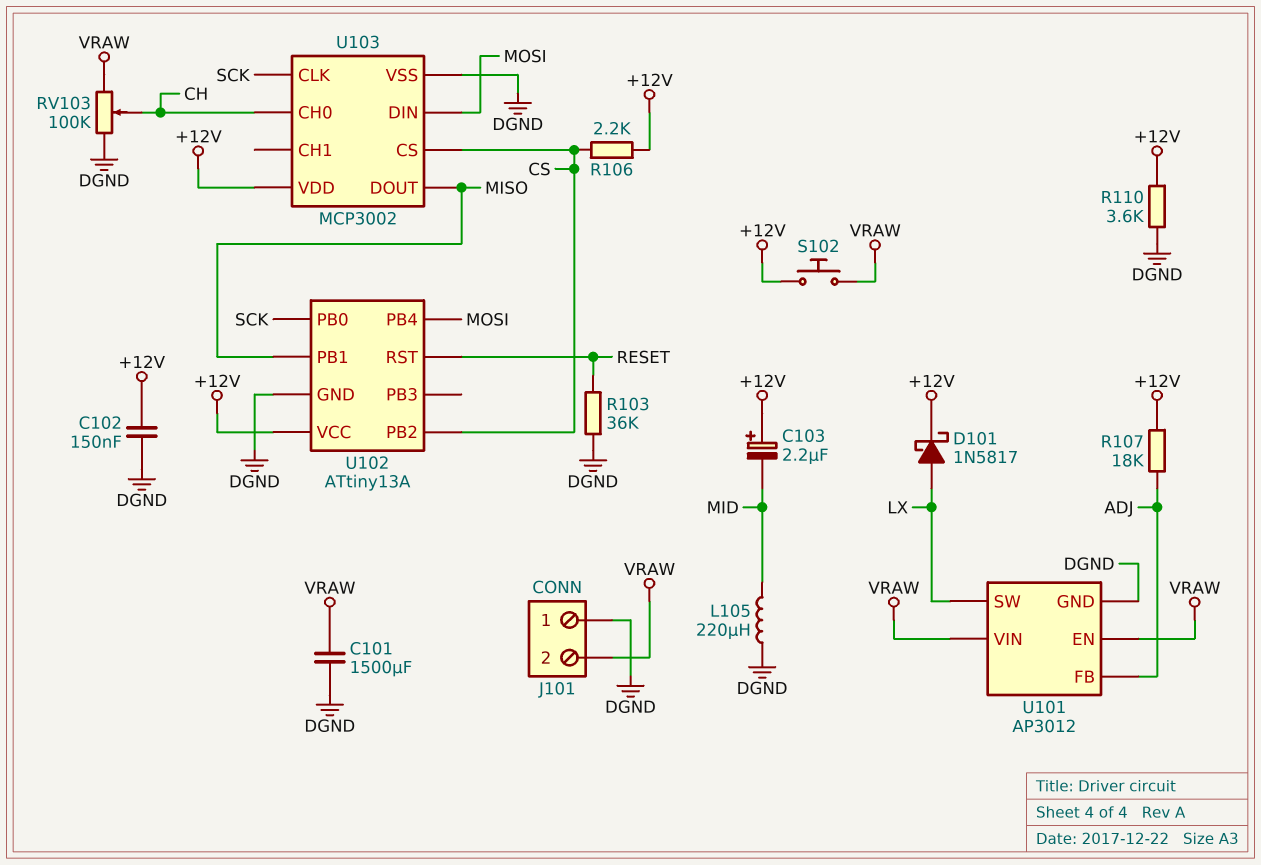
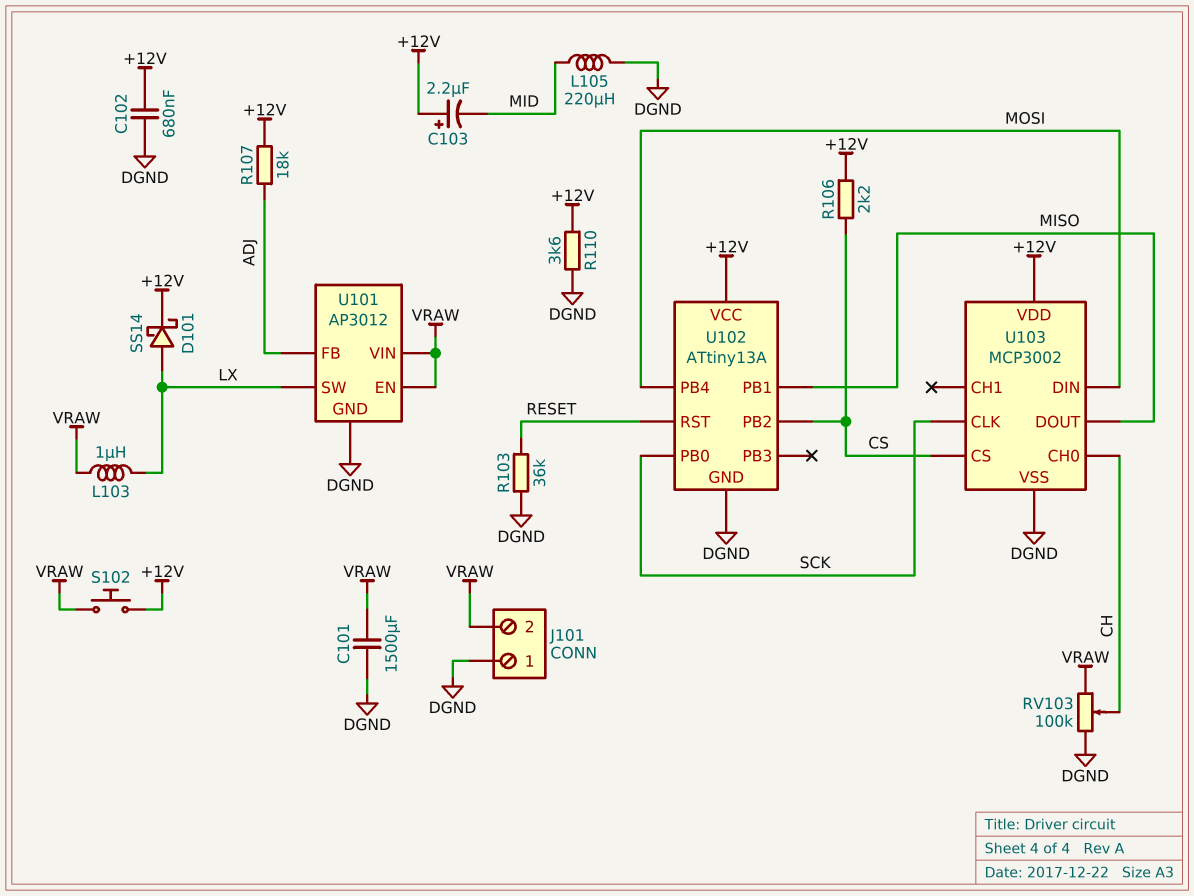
C102: 150nF (+12V, DGND) -> 680nF (+12V, DGND)
D101: schottky 1N5817 (A LX, K +12V) -> schottky SS14 (A LX, K +12V)
L103: none -> 1uH (LX, VRAW)

